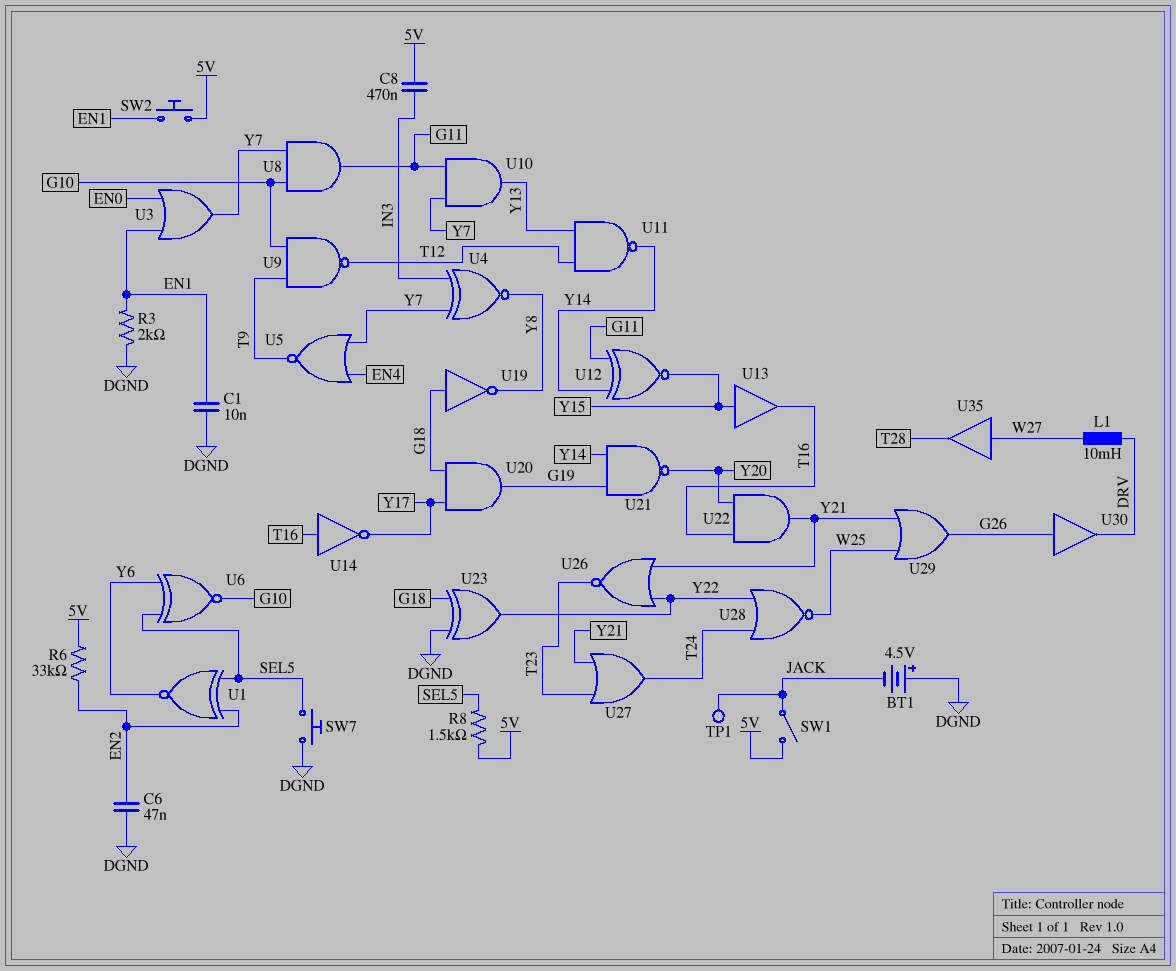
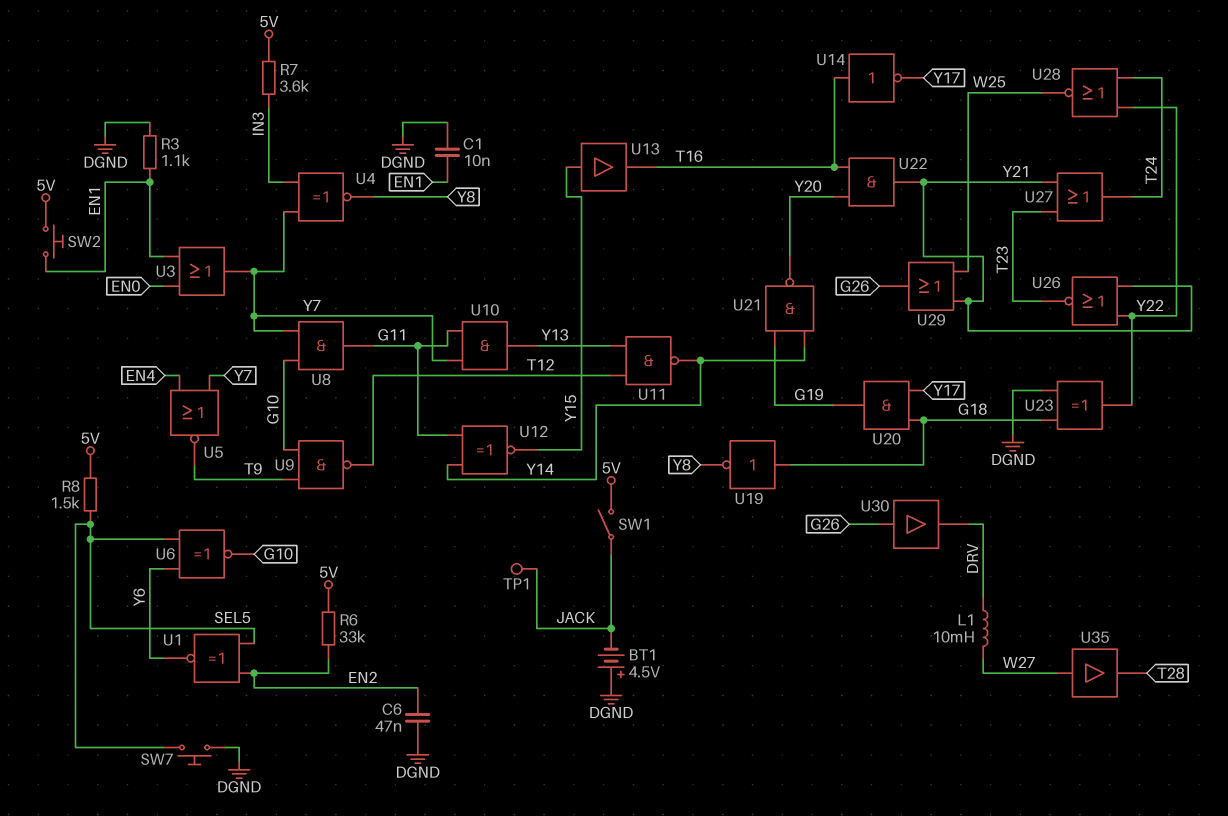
C8: 470nF (5V, IN3) -> none
R3: 2k (DGND, EN1) -> 1.1k (DGND, EN1)
R7: none -> 3.6k (5V, IN3)

